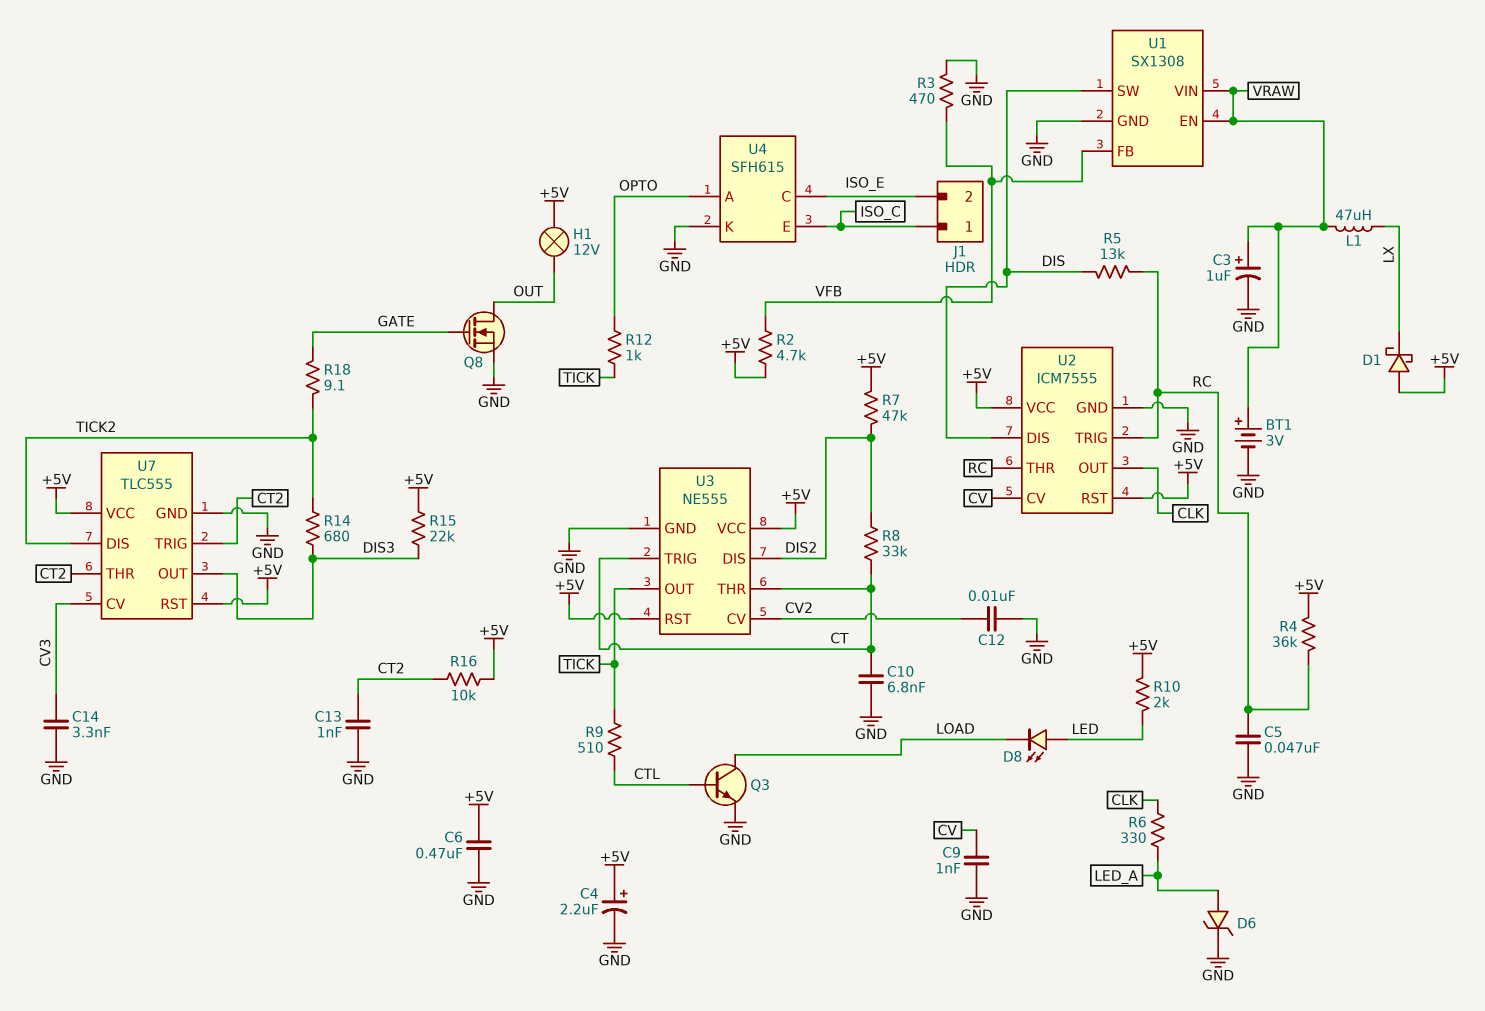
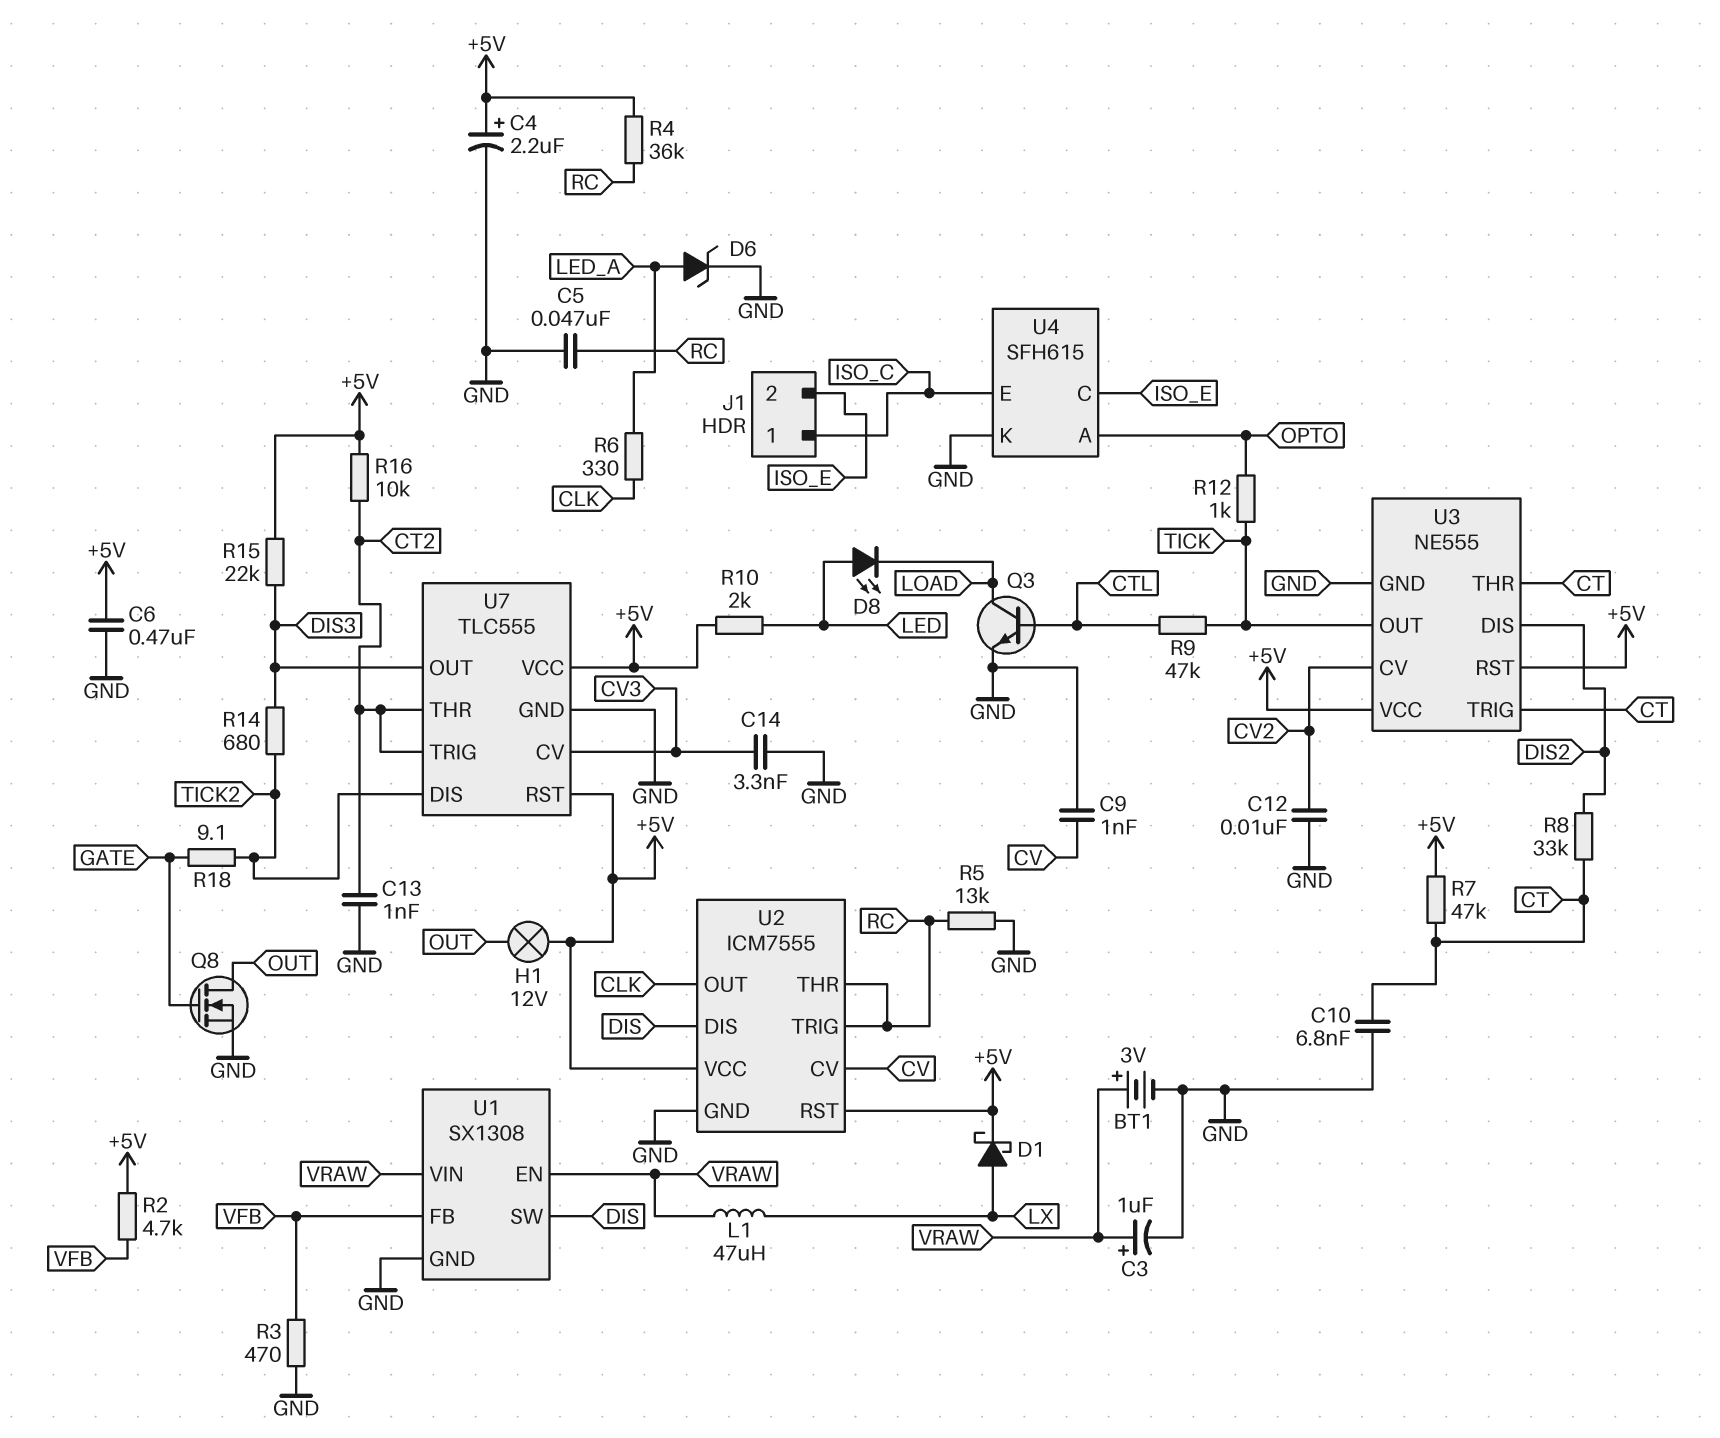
D1: schottky (A +5V, K LX) -> schottky (A LX, K +5V)
R5: 13k (DIS, RC) -> 13k (GND, RC)
R7: 47k (+5V, DIS2) -> 47k (+5V, CT)
R9: 510 (CTL, TICK) -> 47k (CTL, TICK)

